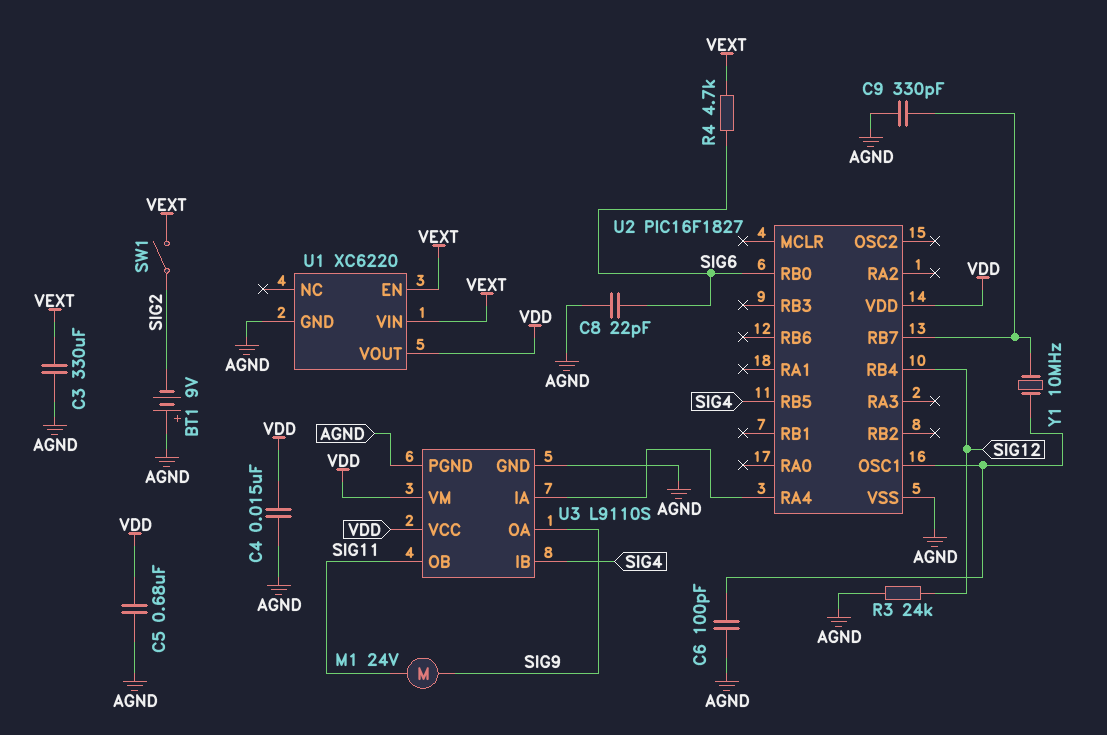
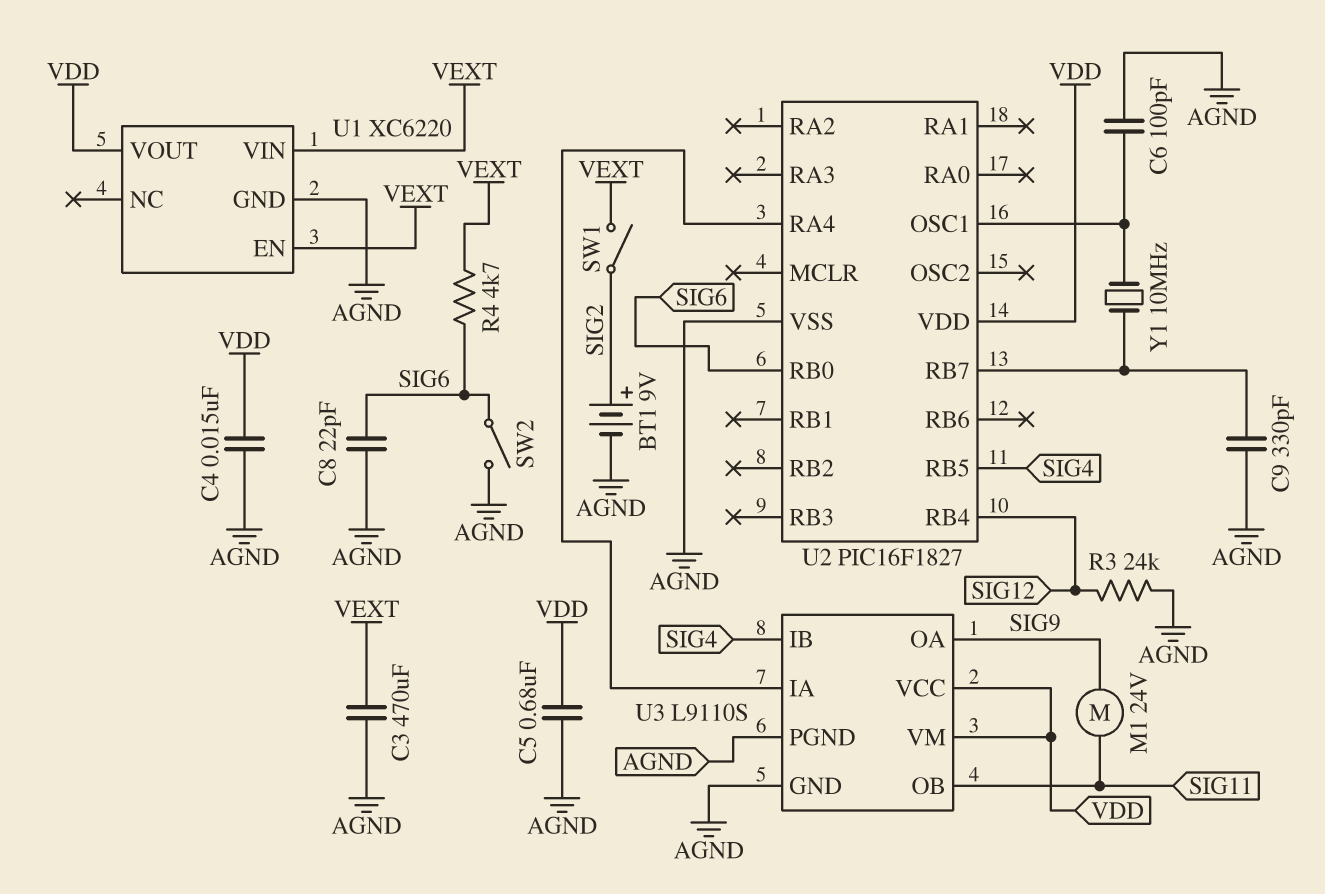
BT1: 9V (plus AGND, minus SIG2) -> 9V (plus SIG2, minus AGND)
C3: 330uF (AGND, VEXT) -> 470uF (AGND, VEXT)
SW2: none -> switch (AGND, SIG6)

